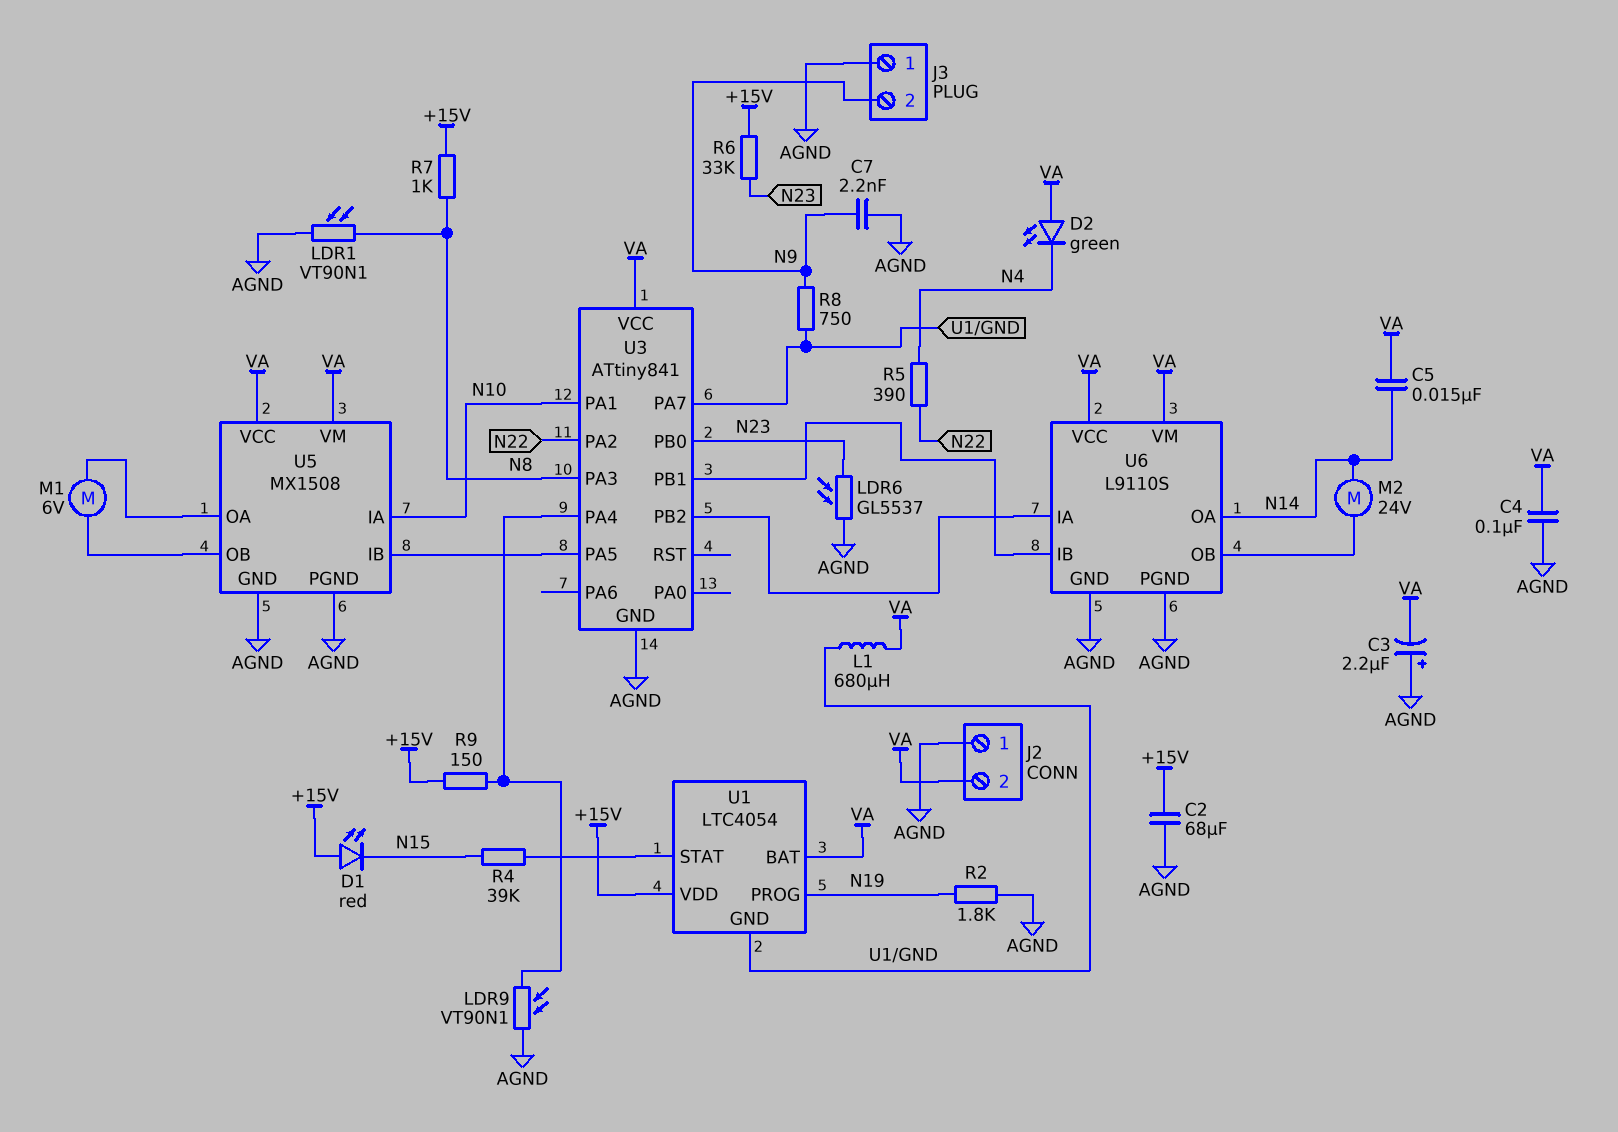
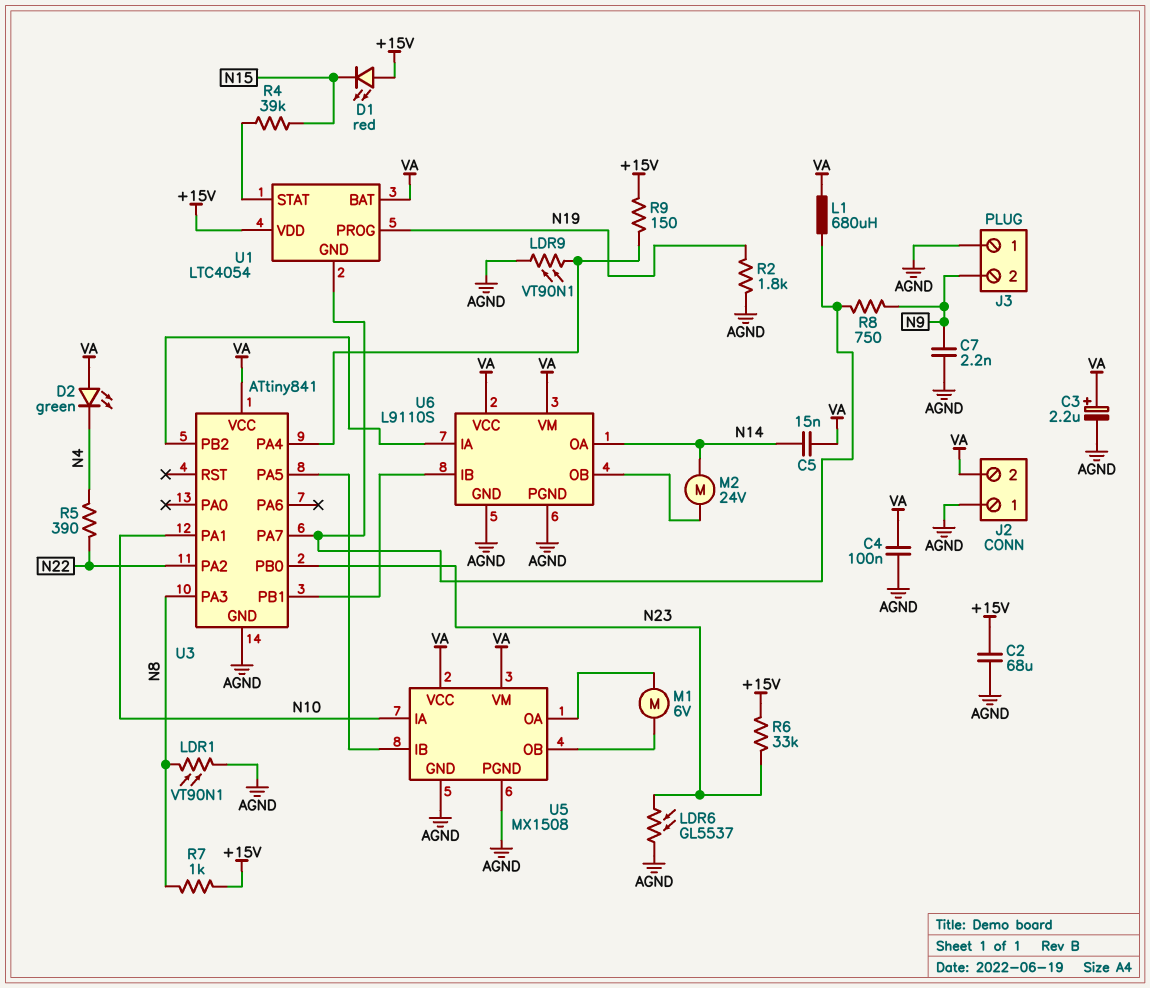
C3: 2.2uF (plus AGND, minus VA) -> 2.2uF (plus VA, minus AGND)

